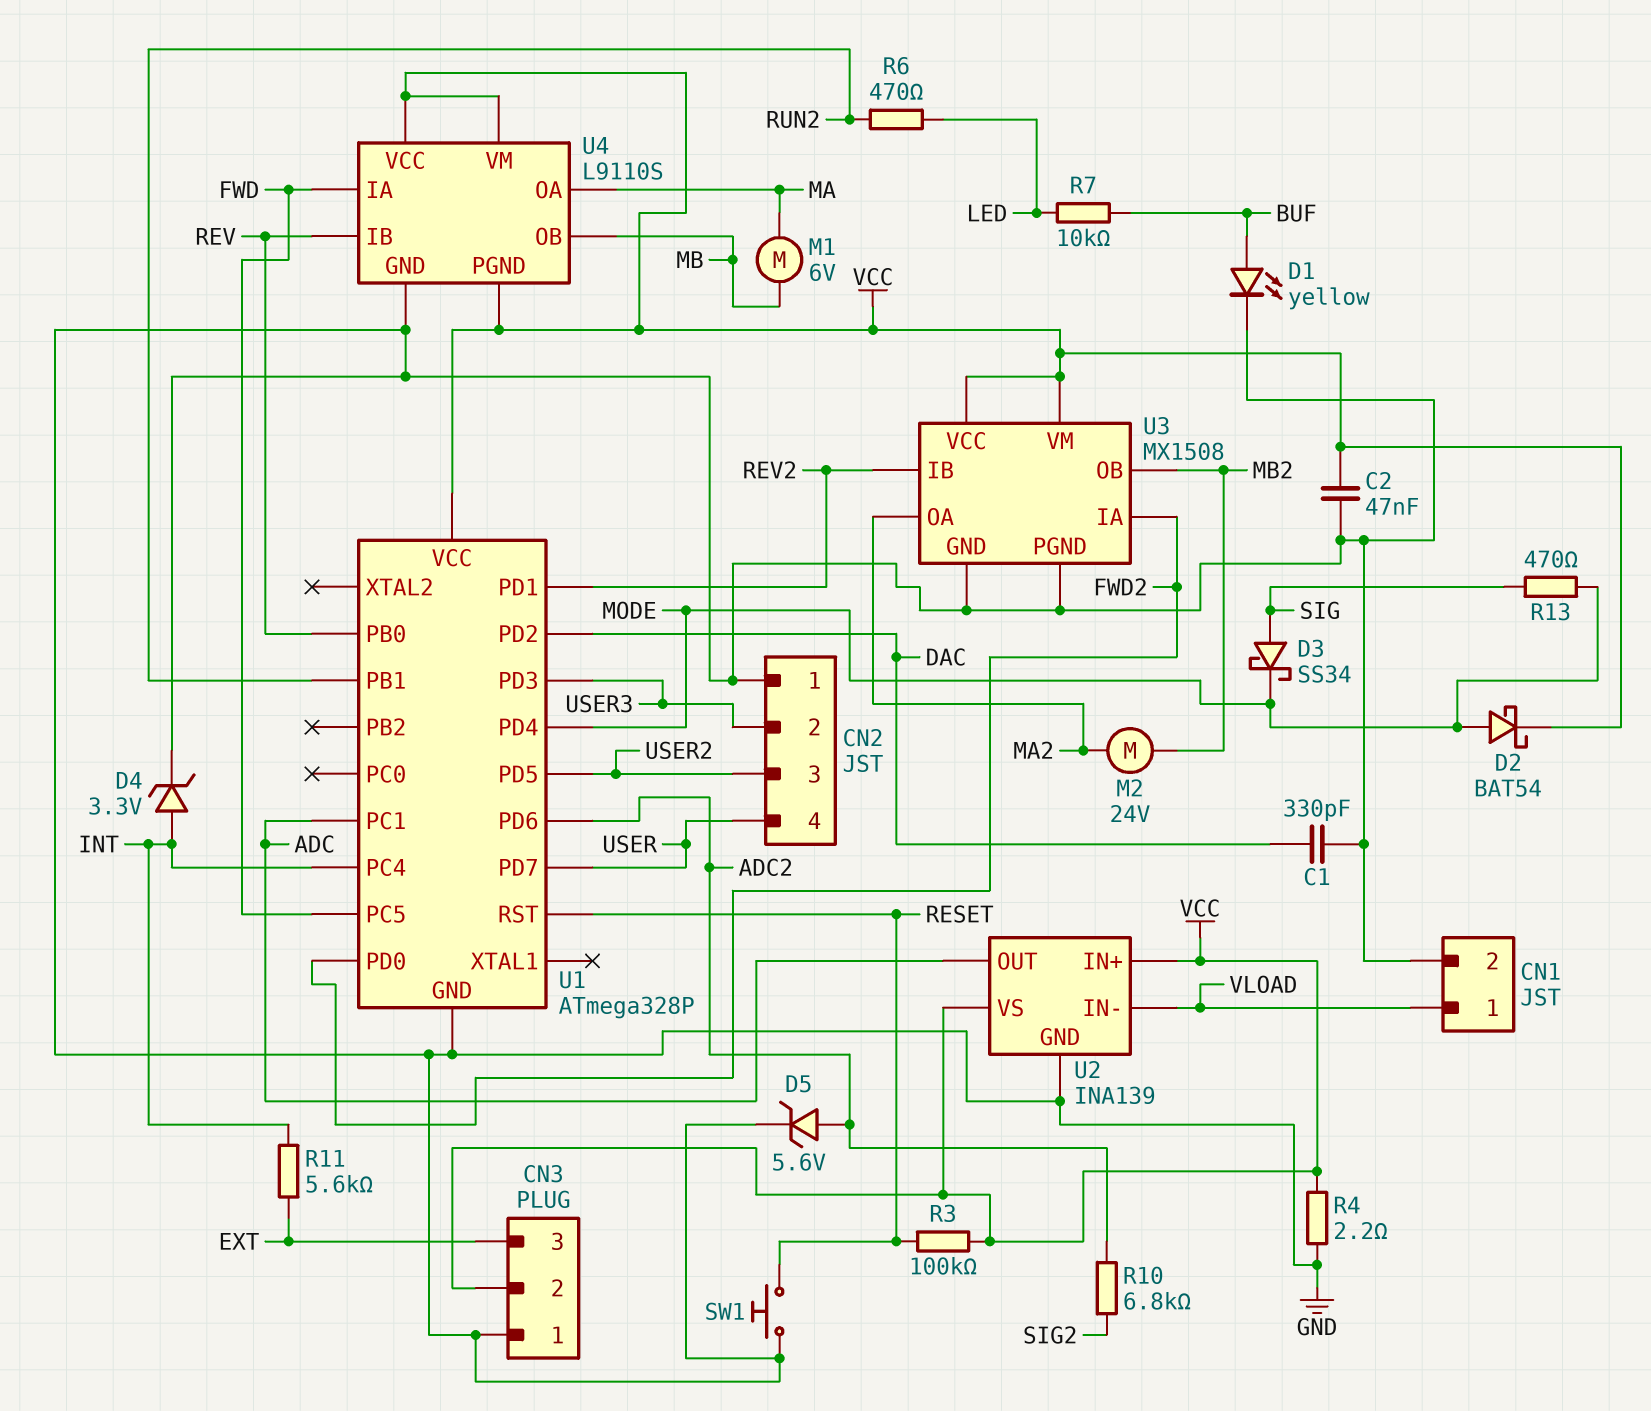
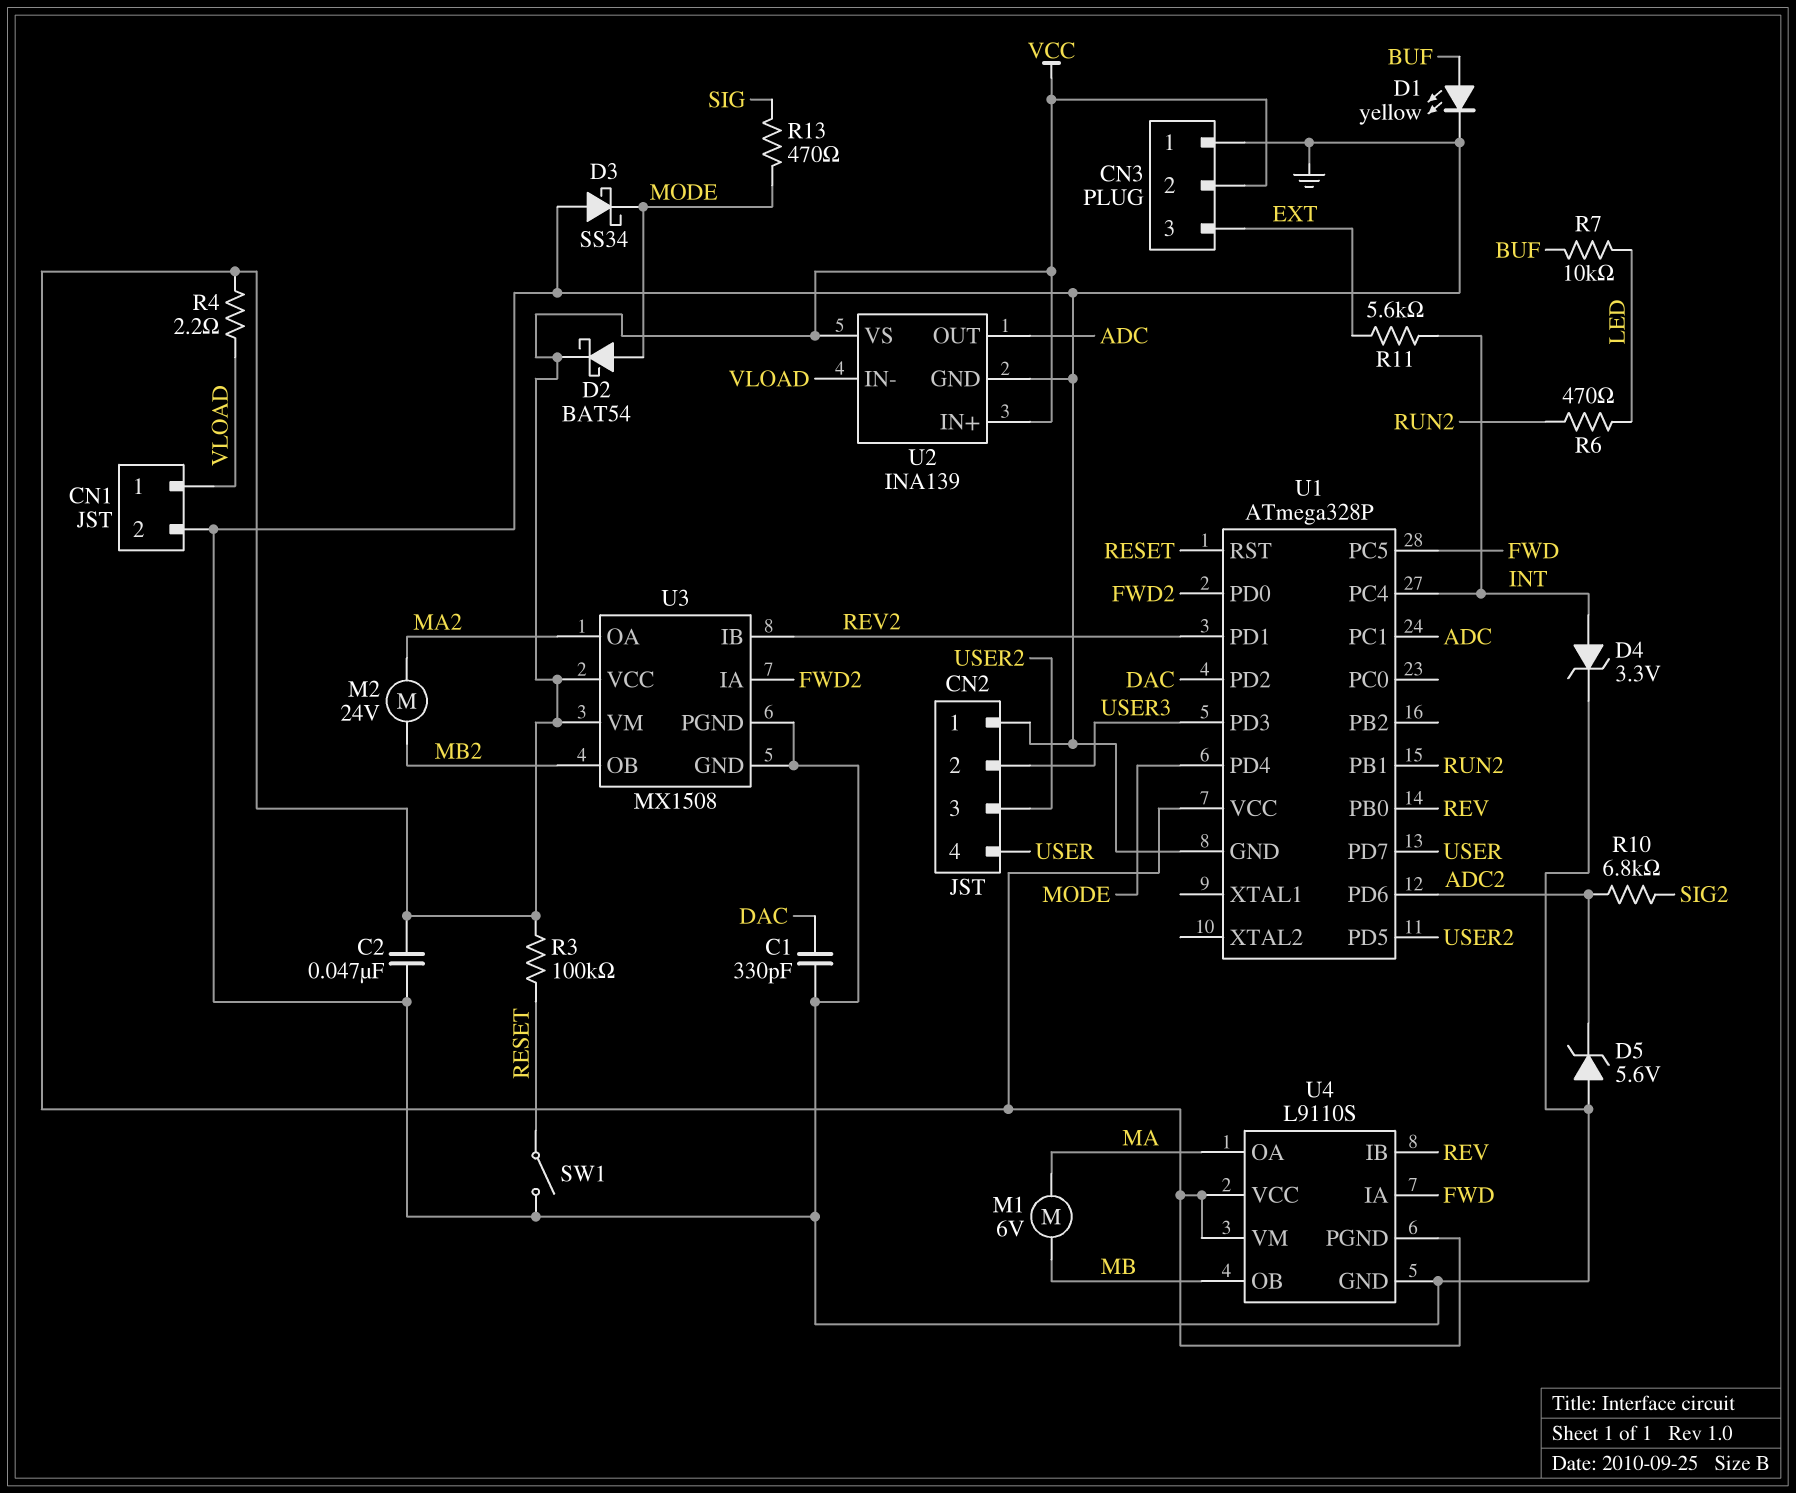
D3: schottky SS34 (A SIG, K MODE) -> schottky SS34 (A GND, K MODE)
D5: zener 5.6V (A ADC2, K GND) -> zener 5.6V (A GND, K ADC2)
R4: 2.2 (GND, VCC) -> 2.2 (VCC, VLOAD)
SW1: button (GND, RESET) -> switch (GND, RESET)

